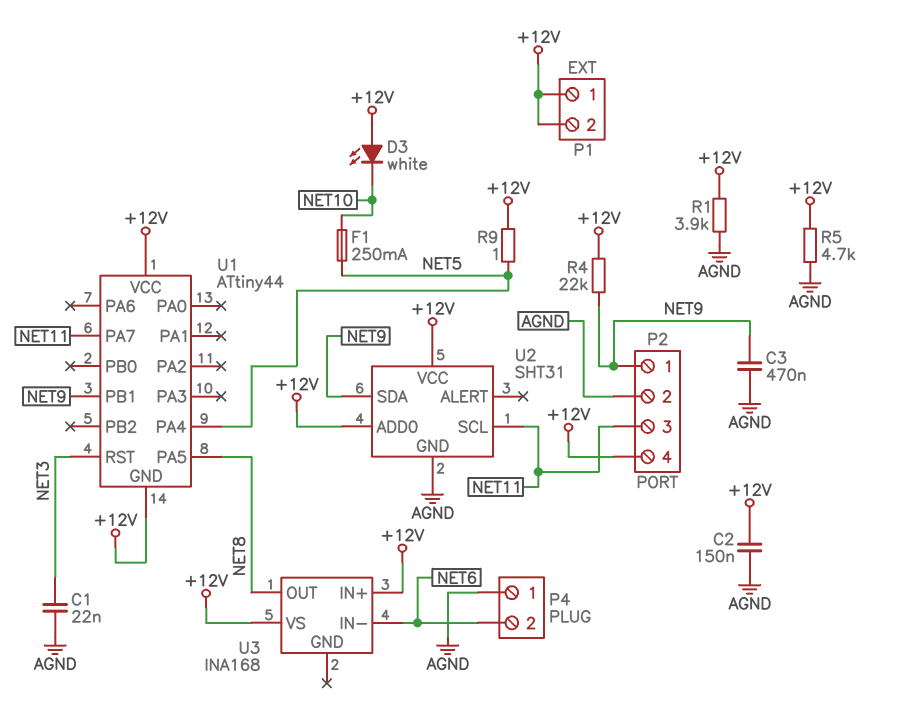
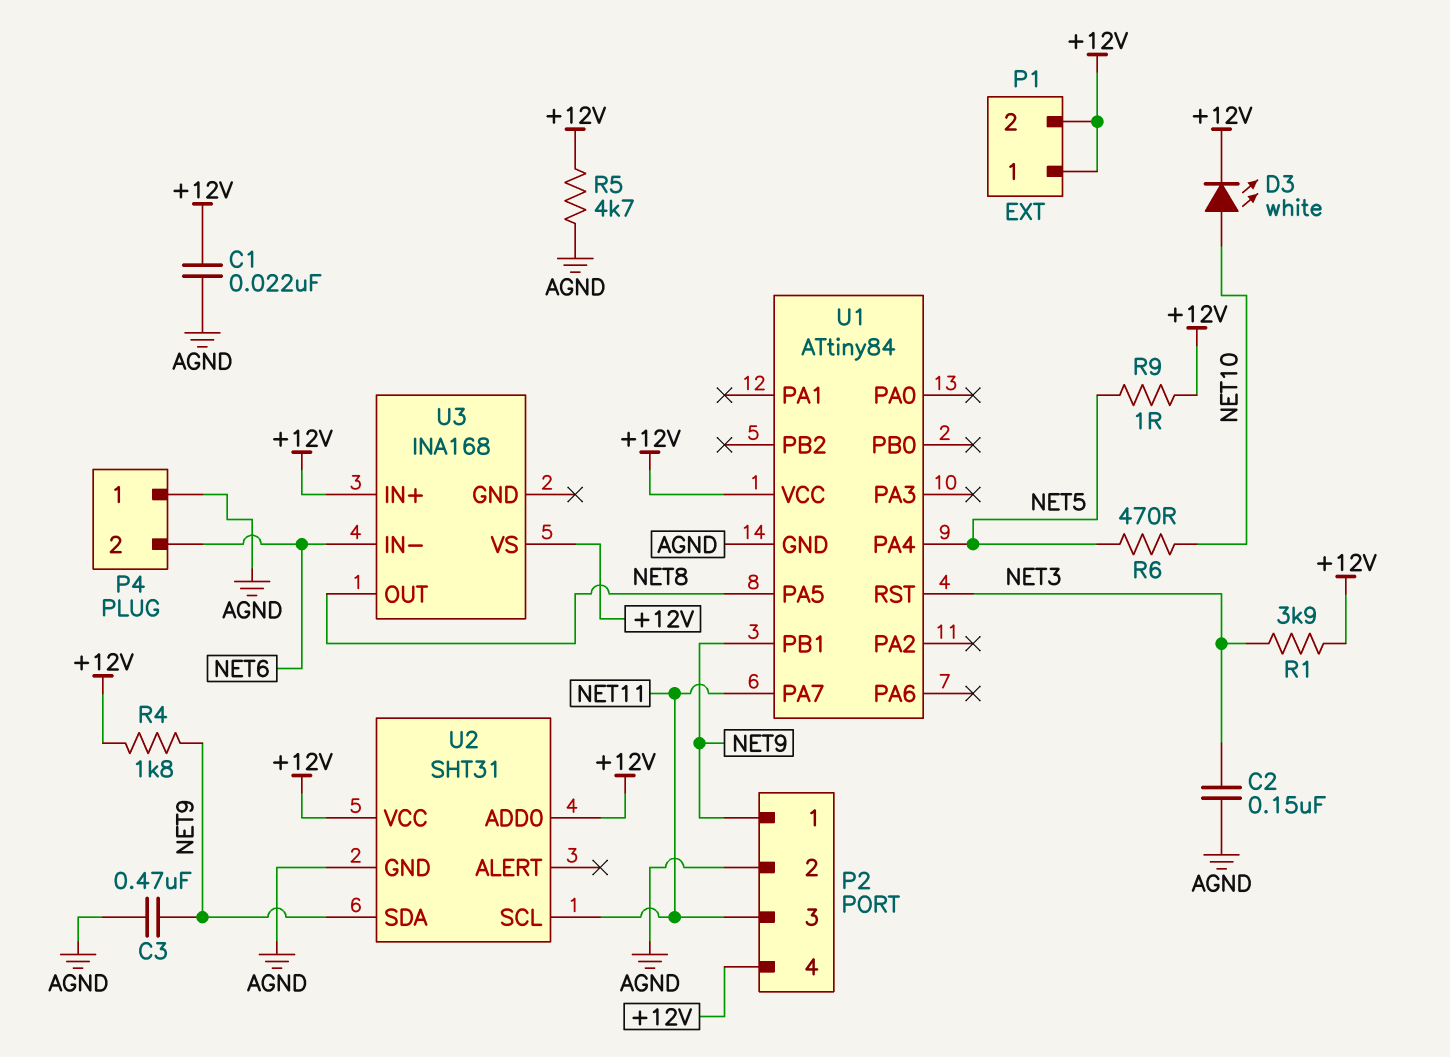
C1: 22nF (AGND, NET3) -> 22nF (+12V, AGND)
C2: 150nF (+12V, AGND) -> 150nF (AGND, NET3)
D3: LED white (A +12V, K NET10) -> LED white (A NET10, K +12V)
F1: 250mA (NET5, NET10) -> none
R1: 3.9k (+12V, AGND) -> 3.9k (+12V, NET3)
R4: 22k (+12V, NET9) -> 1.8k (+12V, NET9)
R6: none -> 470 (NET5, NET10)
U1: ATtiny44 -> ATtiny84
U1 pin GND: +12V -> AGND

